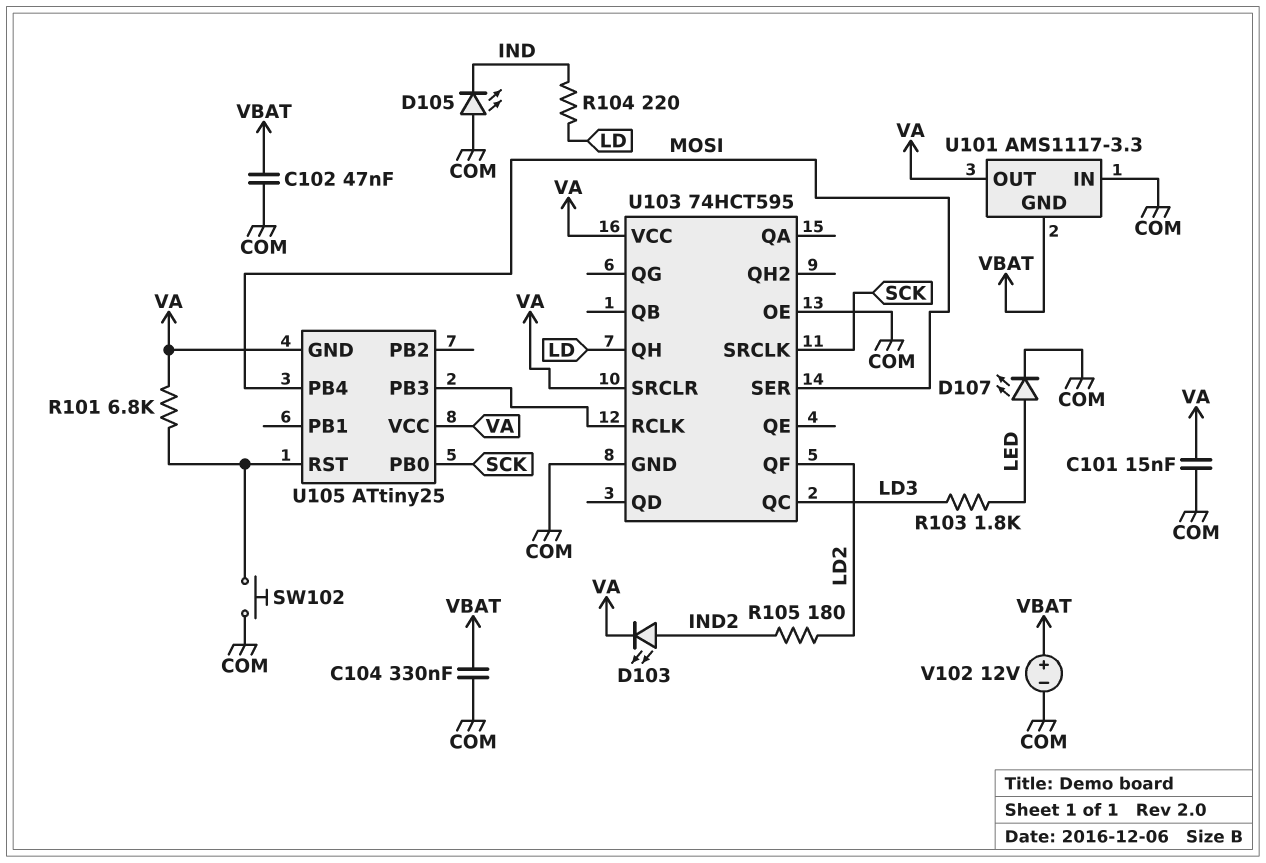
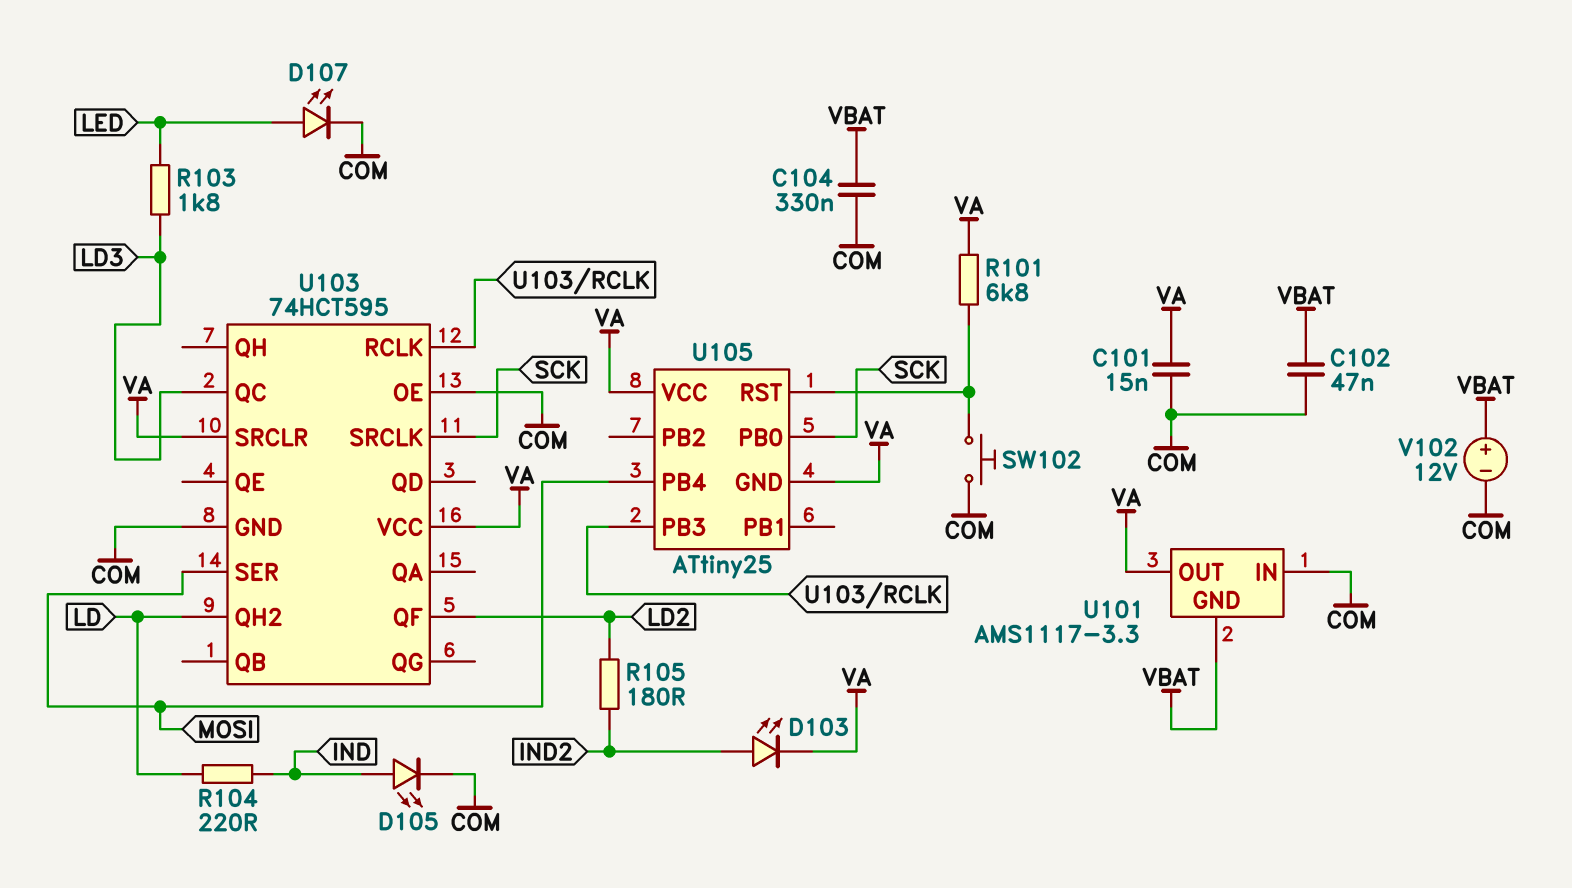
D105: LED (A COM, K IND) -> LED (A IND, K COM)
U103 pin QH: LD -> none
U103 pin QH2: none -> LD

